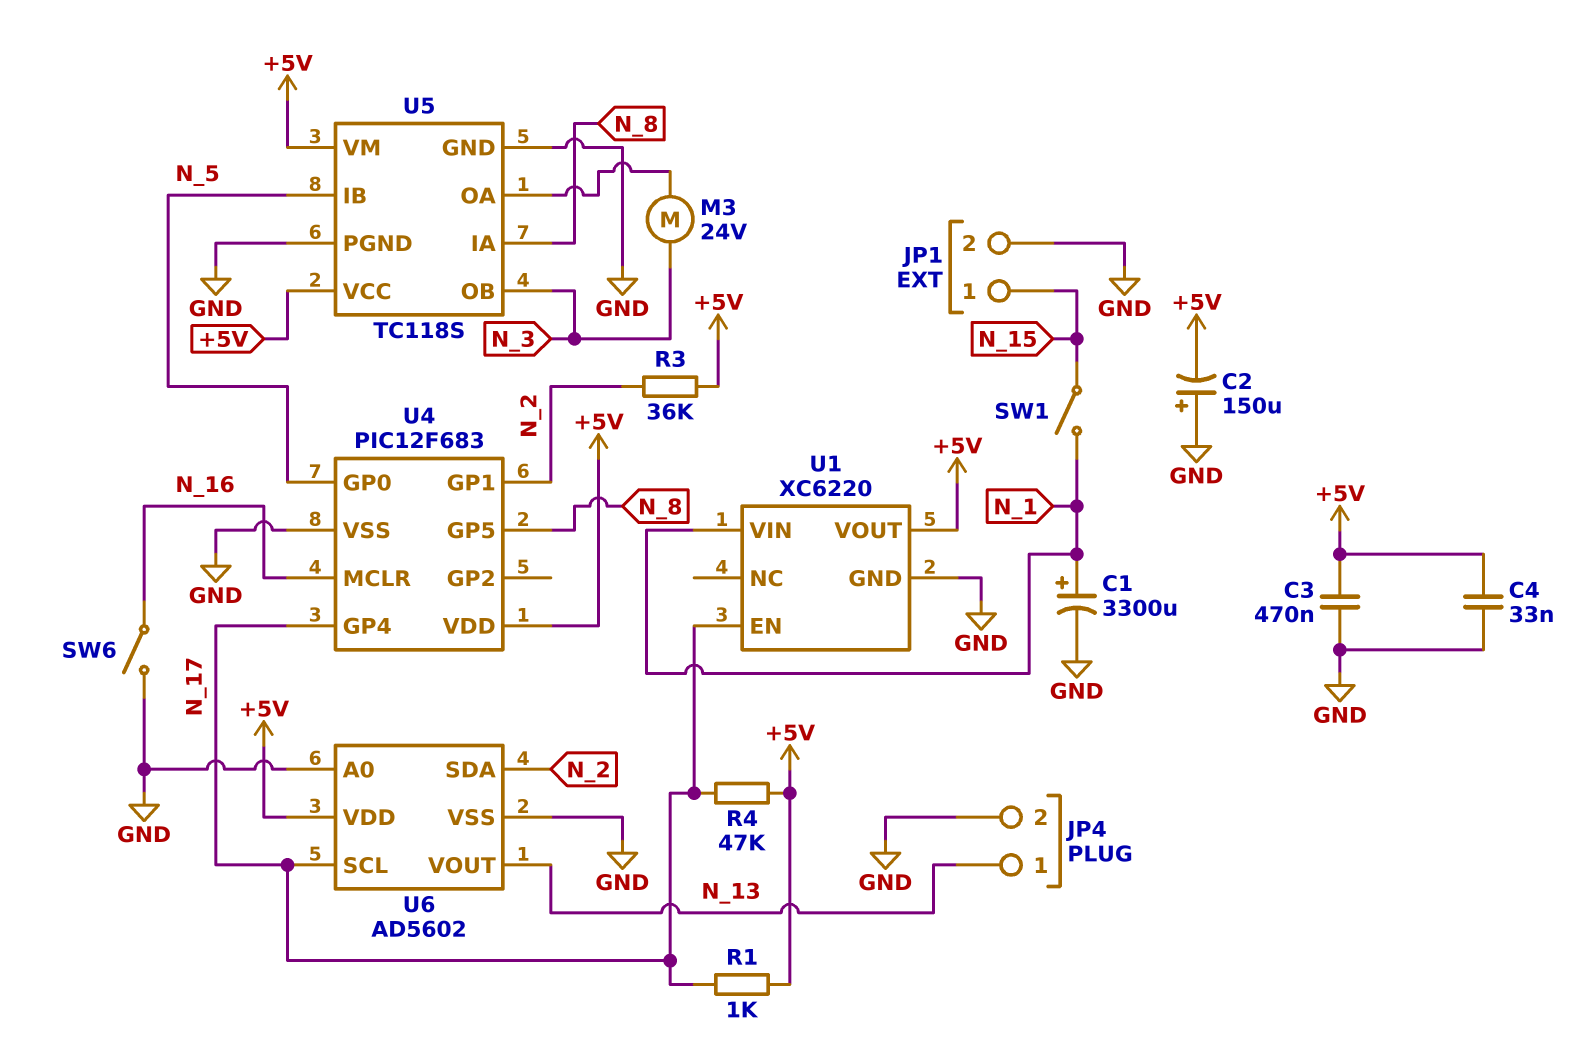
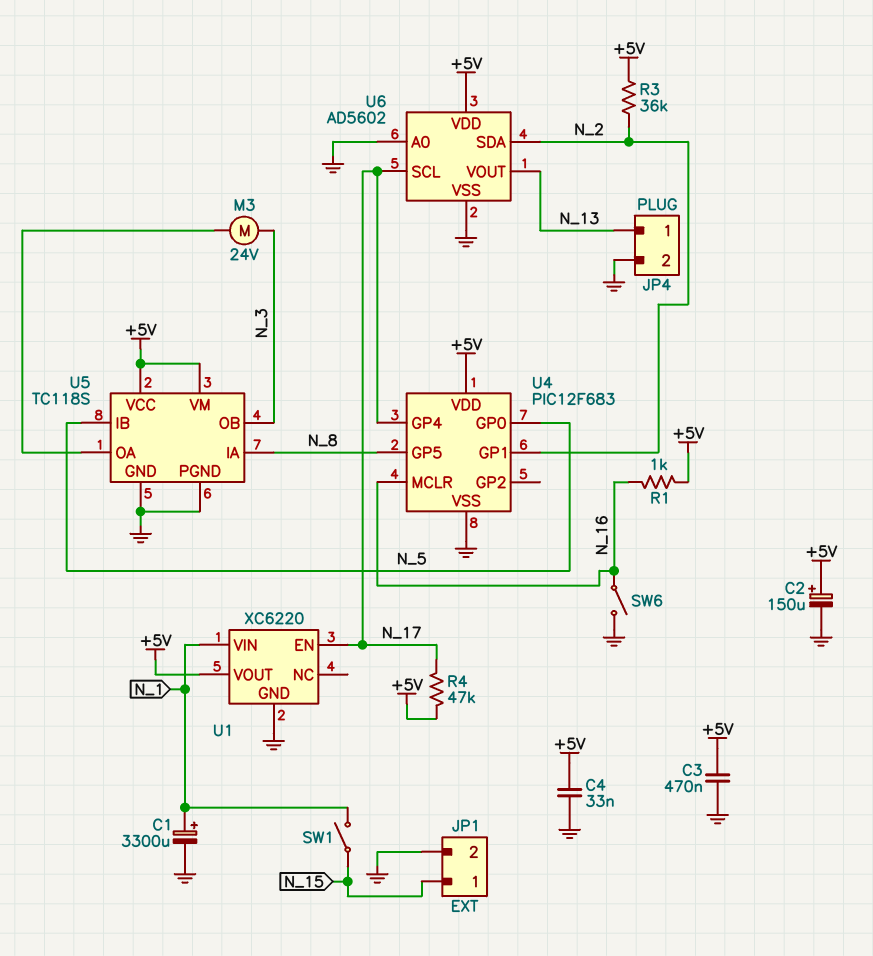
C2: 150uF (plus GND, minus +5V) -> 150uF (plus +5V, minus GND)
R1: 1k (+5V, N_17) -> 1k (+5V, N_16)

